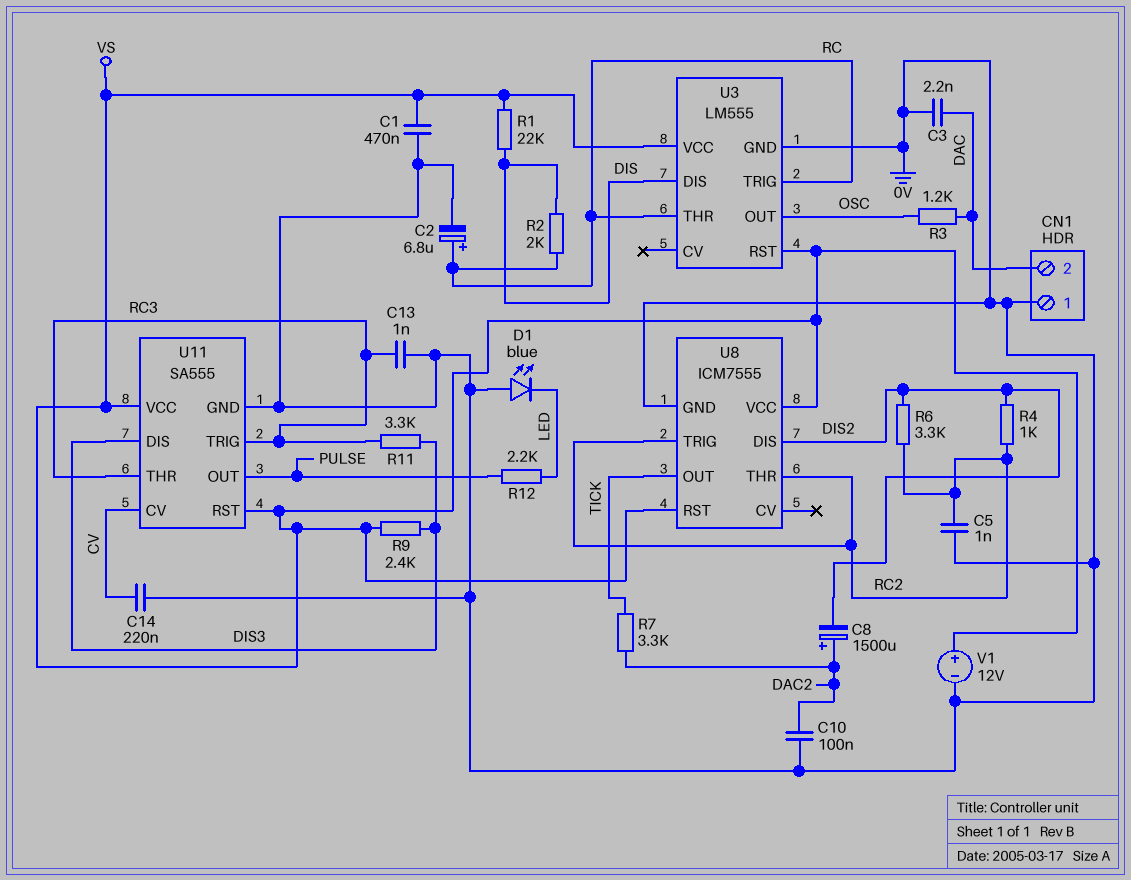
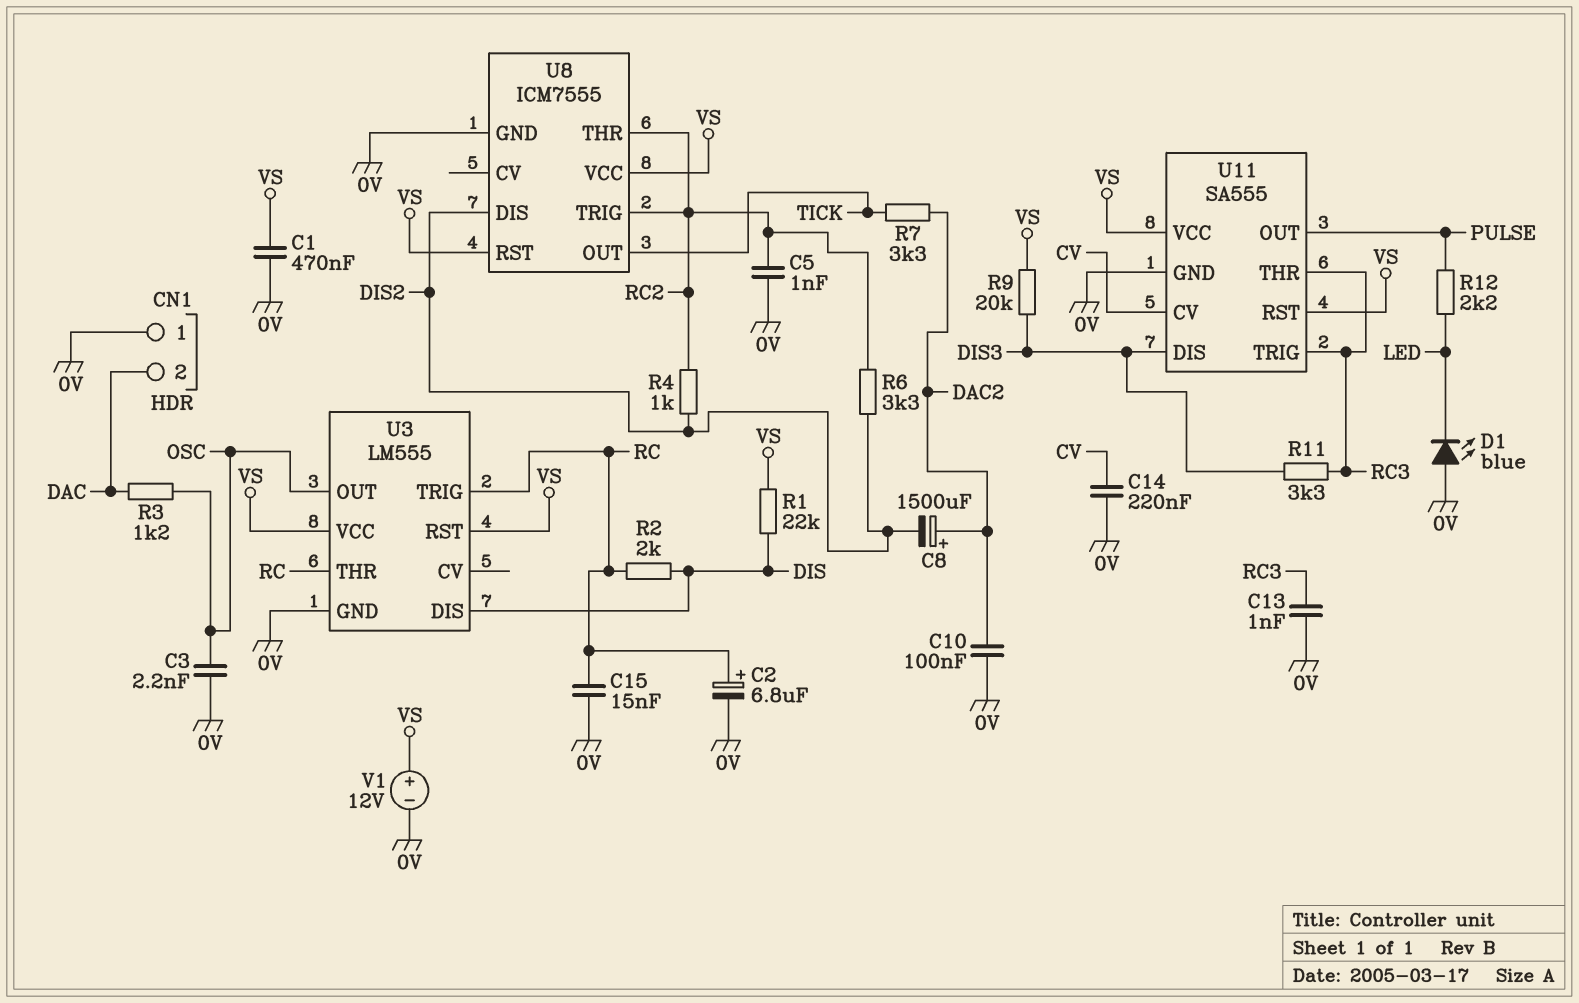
C3: 2.2nF (0V, DAC) -> 2.2nF (0V, OSC)
C15: none -> 15nF (0V, RC)
R9: 2.4k (DIS3, VS) -> 20k (DIS3, VS)

